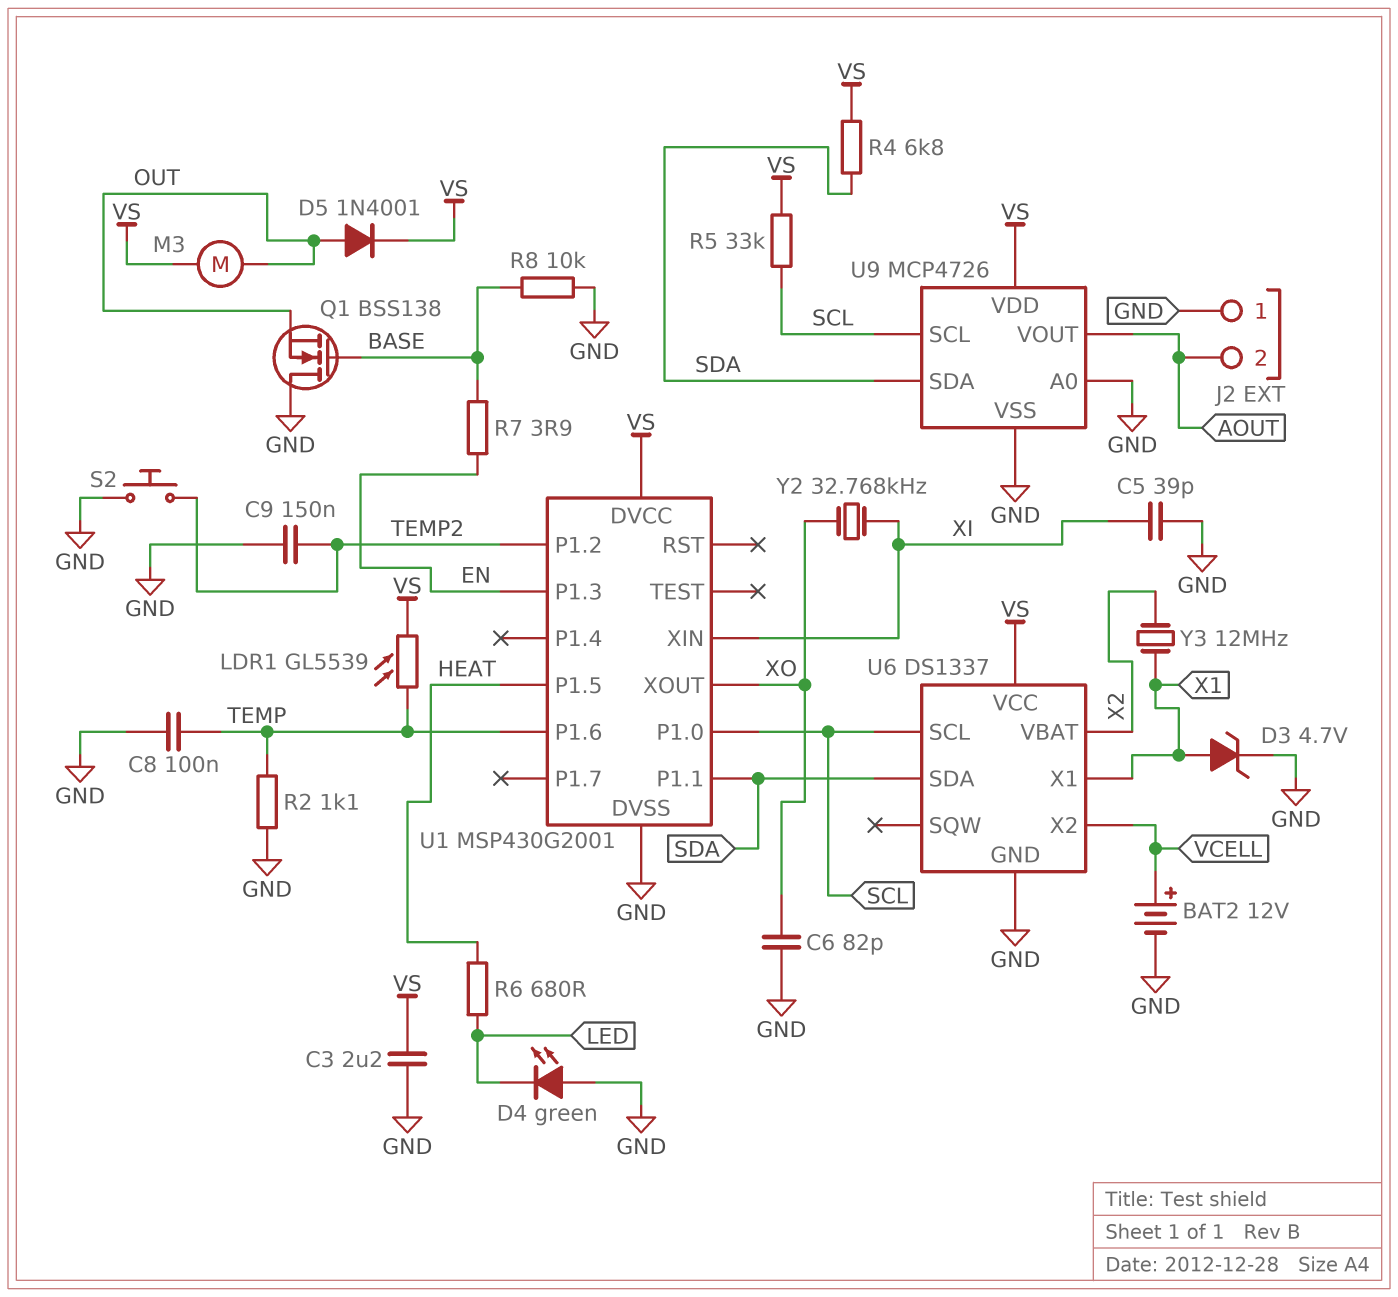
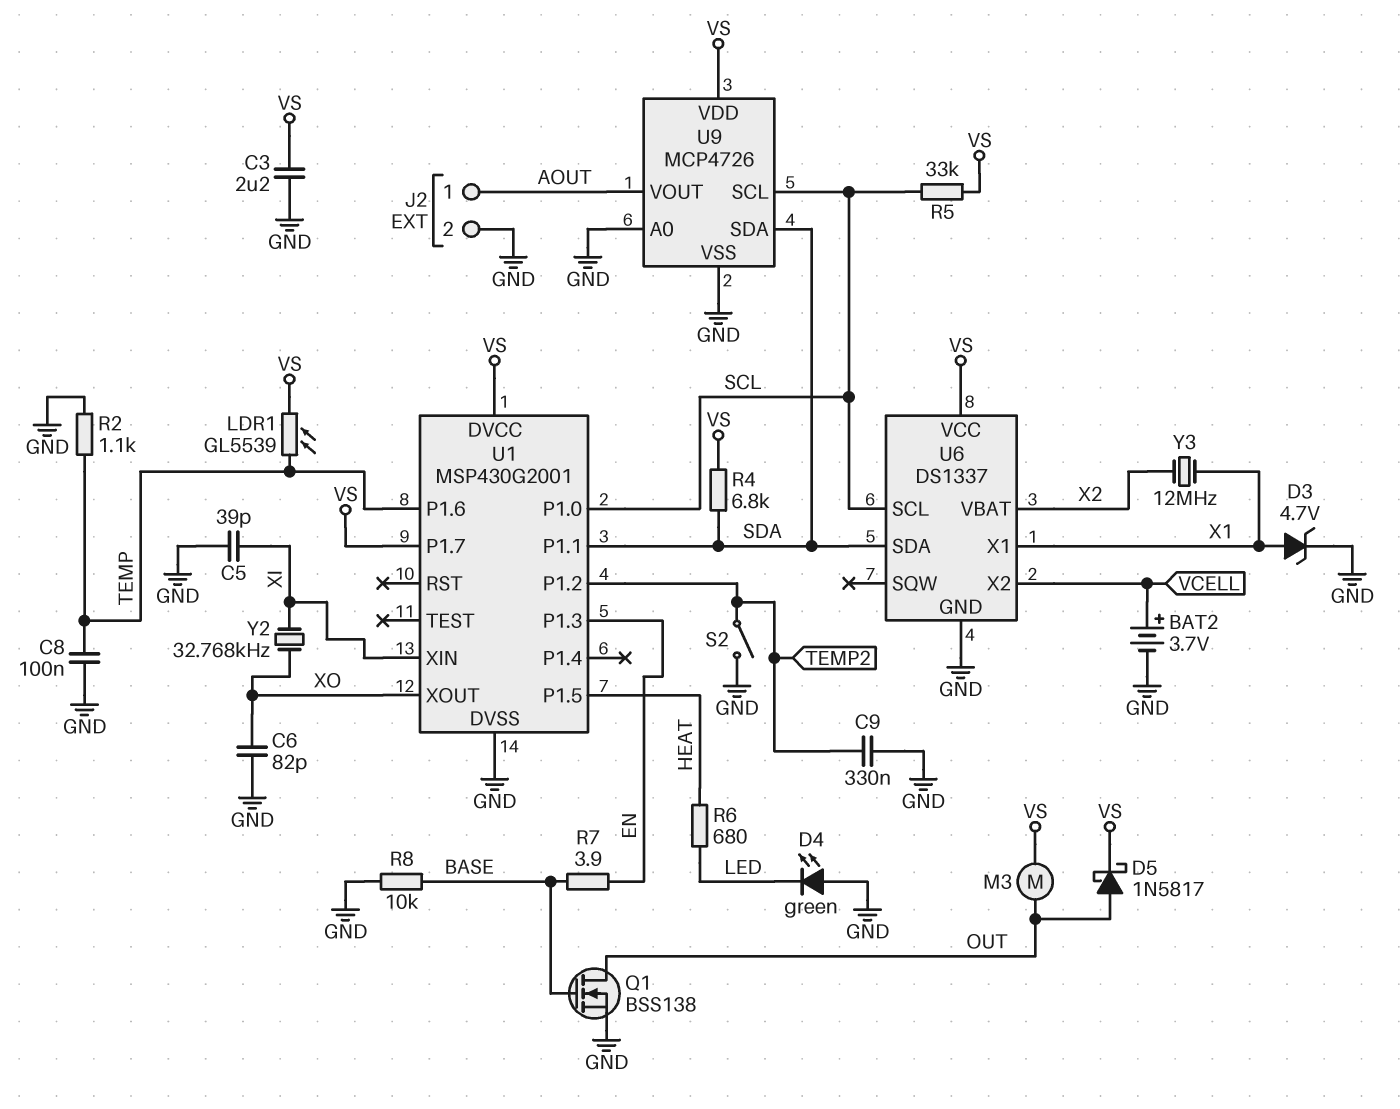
BAT2: 12V (plus VCELL, minus GND) -> 3.7V (plus VCELL, minus GND)
C9: 150nF (GND, TEMP2) -> 330nF (GND, TEMP2)
D5: diode 1N4001 (A OUT, K VS) -> schottky 1N5817 (A OUT, K VS)
J2 pin 1: GND -> AOUT
J2 pin 2: AOUT -> GND
Q1: NMOS BSS138 (G BASE, D GND, S OUT) -> NMOS BSS138 (G BASE, D OUT, S GND)
S2: button (GND, TEMP2) -> switch (GND, TEMP2)
U1 pin P1.7: none -> VS

